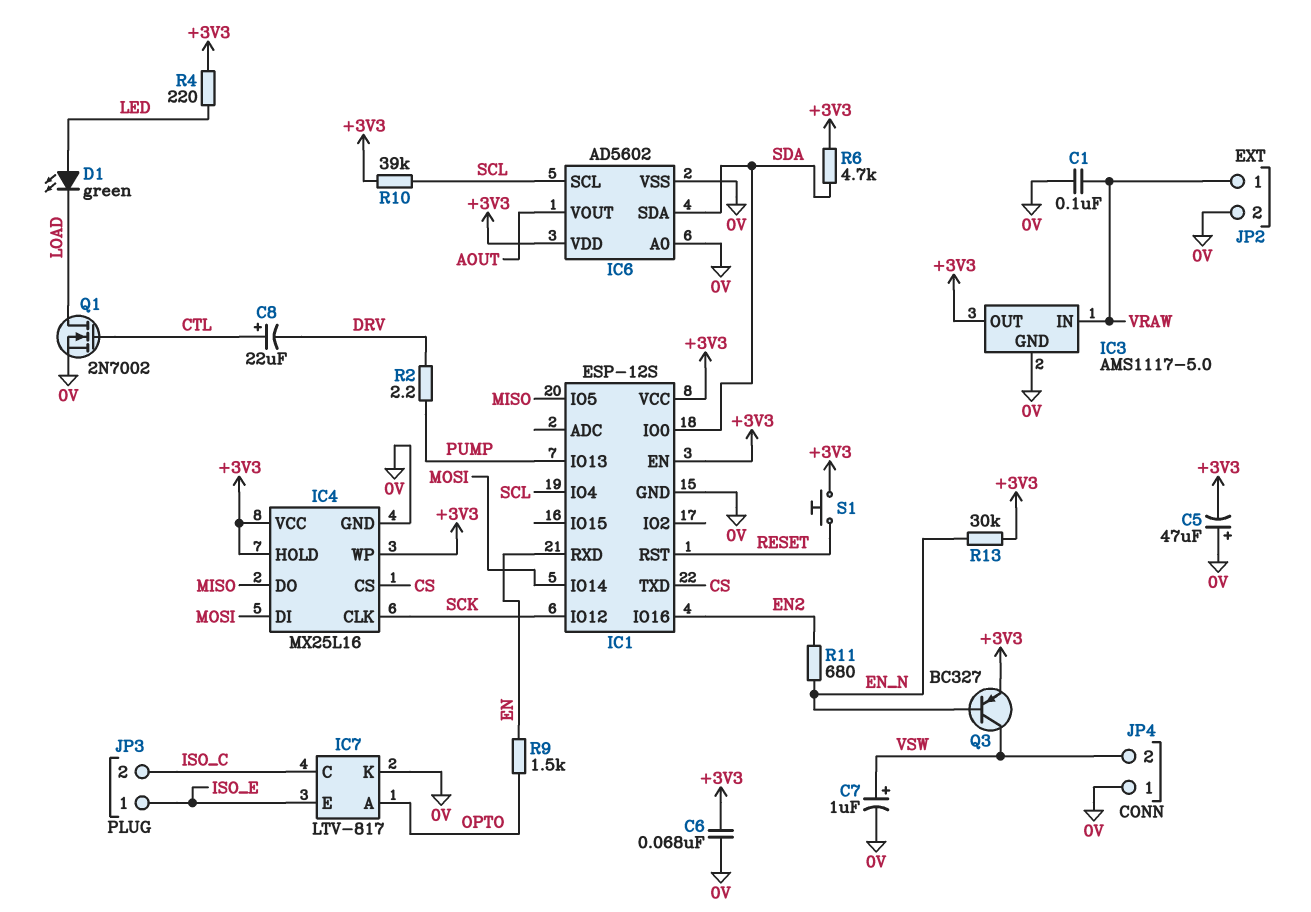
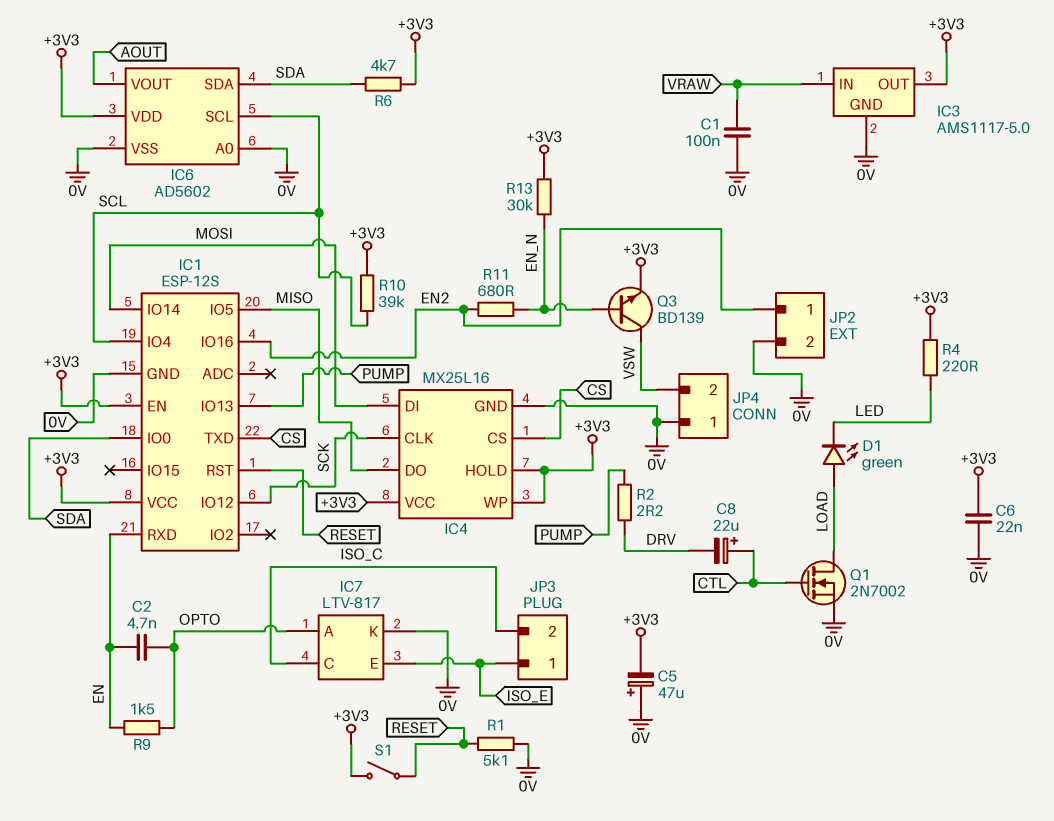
C2: none -> 4.7nF (EN, OPTO)
C6: 68nF (+3V3, 0V) -> 22nF (+3V3, 0V)
C7: 1uF (plus VSW, minus 0V) -> none
D1: LED green (A LED, K LOAD) -> LED green (A LOAD, K LED)
JP2 pin 1: VRAW -> EN2
Q3: PNP BC327 (B EN_N, C VSW, E +3V3) -> NPN BD139 (B EN_N, C VSW, E +3V3)
R1: none -> 5.1k (0V, RESET)
S1: button (+3V3, RESET) -> switch (+3V3, RESET)

